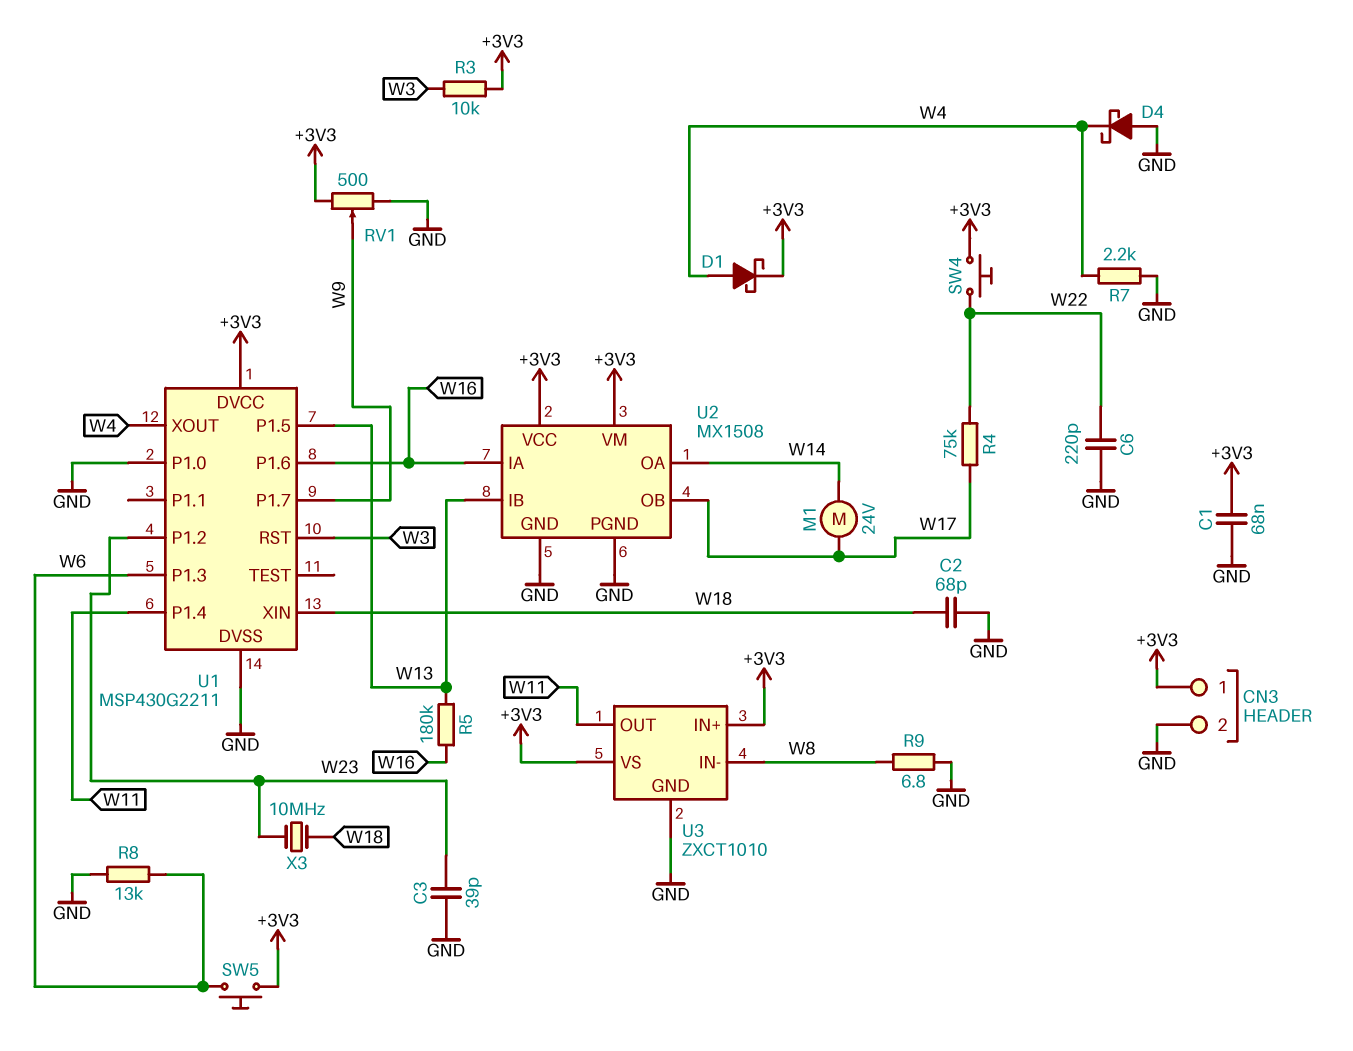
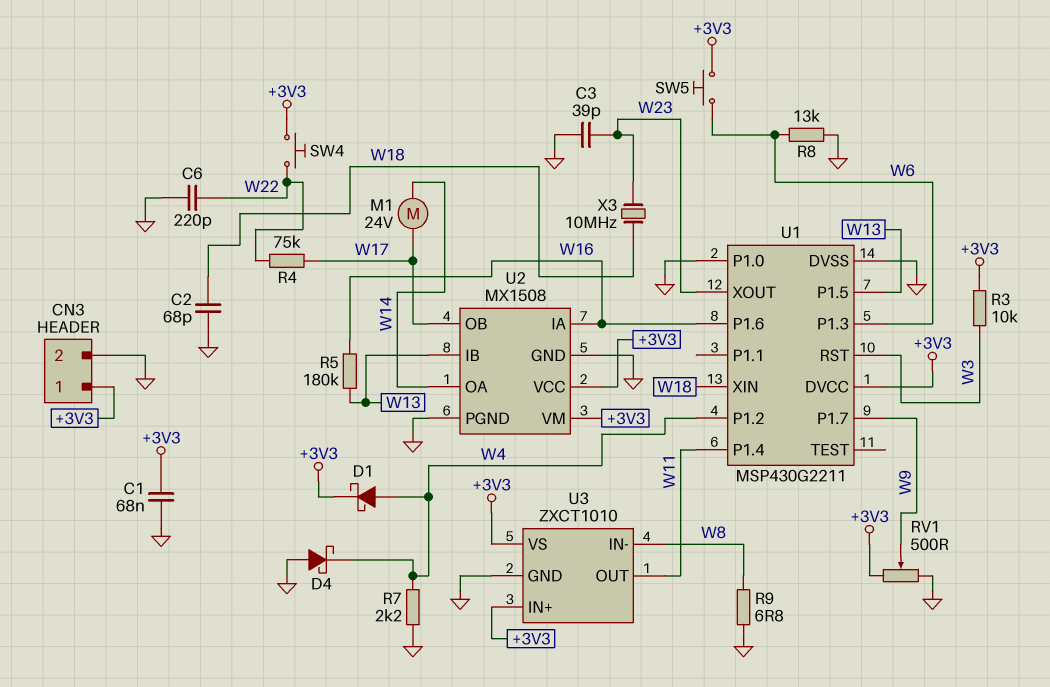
U1 pin P1.2: W23 -> W4
U1 pin XOUT: W4 -> W23

